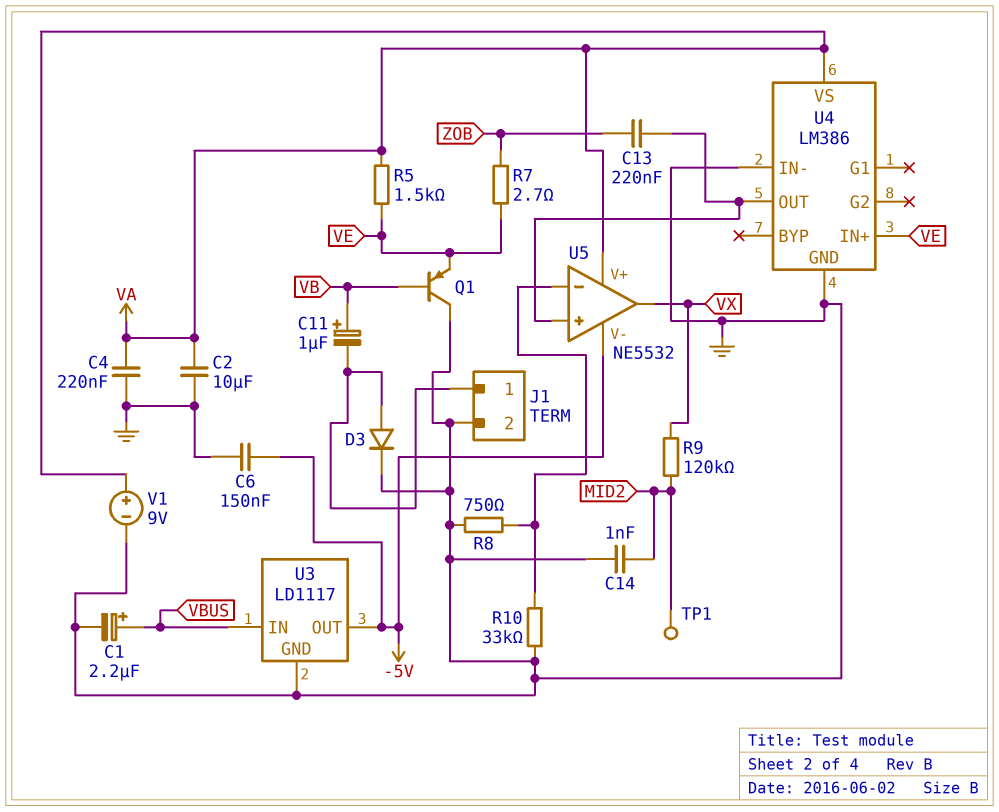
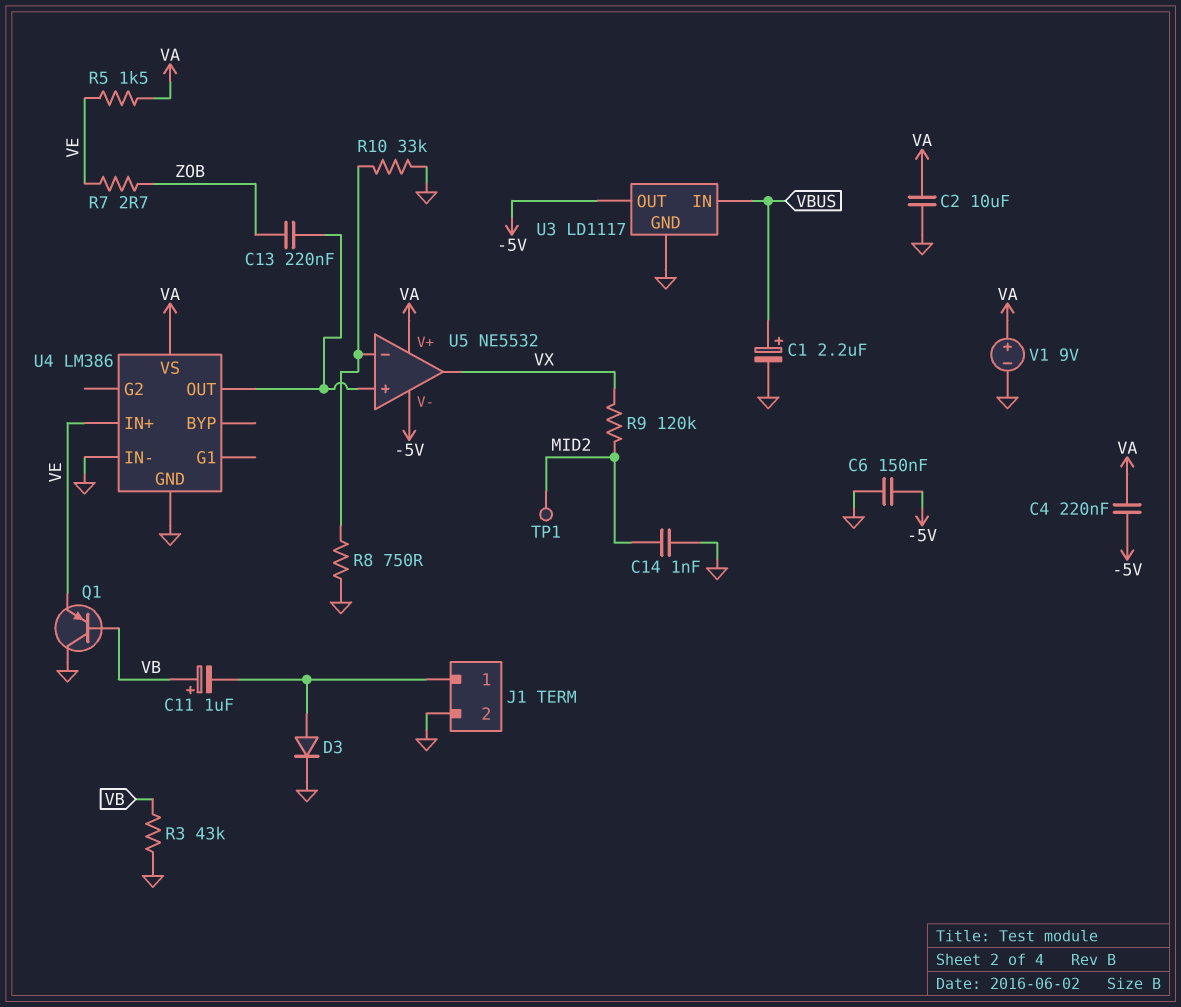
C4: 220nF (GND, VA) -> 220nF (-5V, VA)
R3: none -> 43k (GND, VB)

